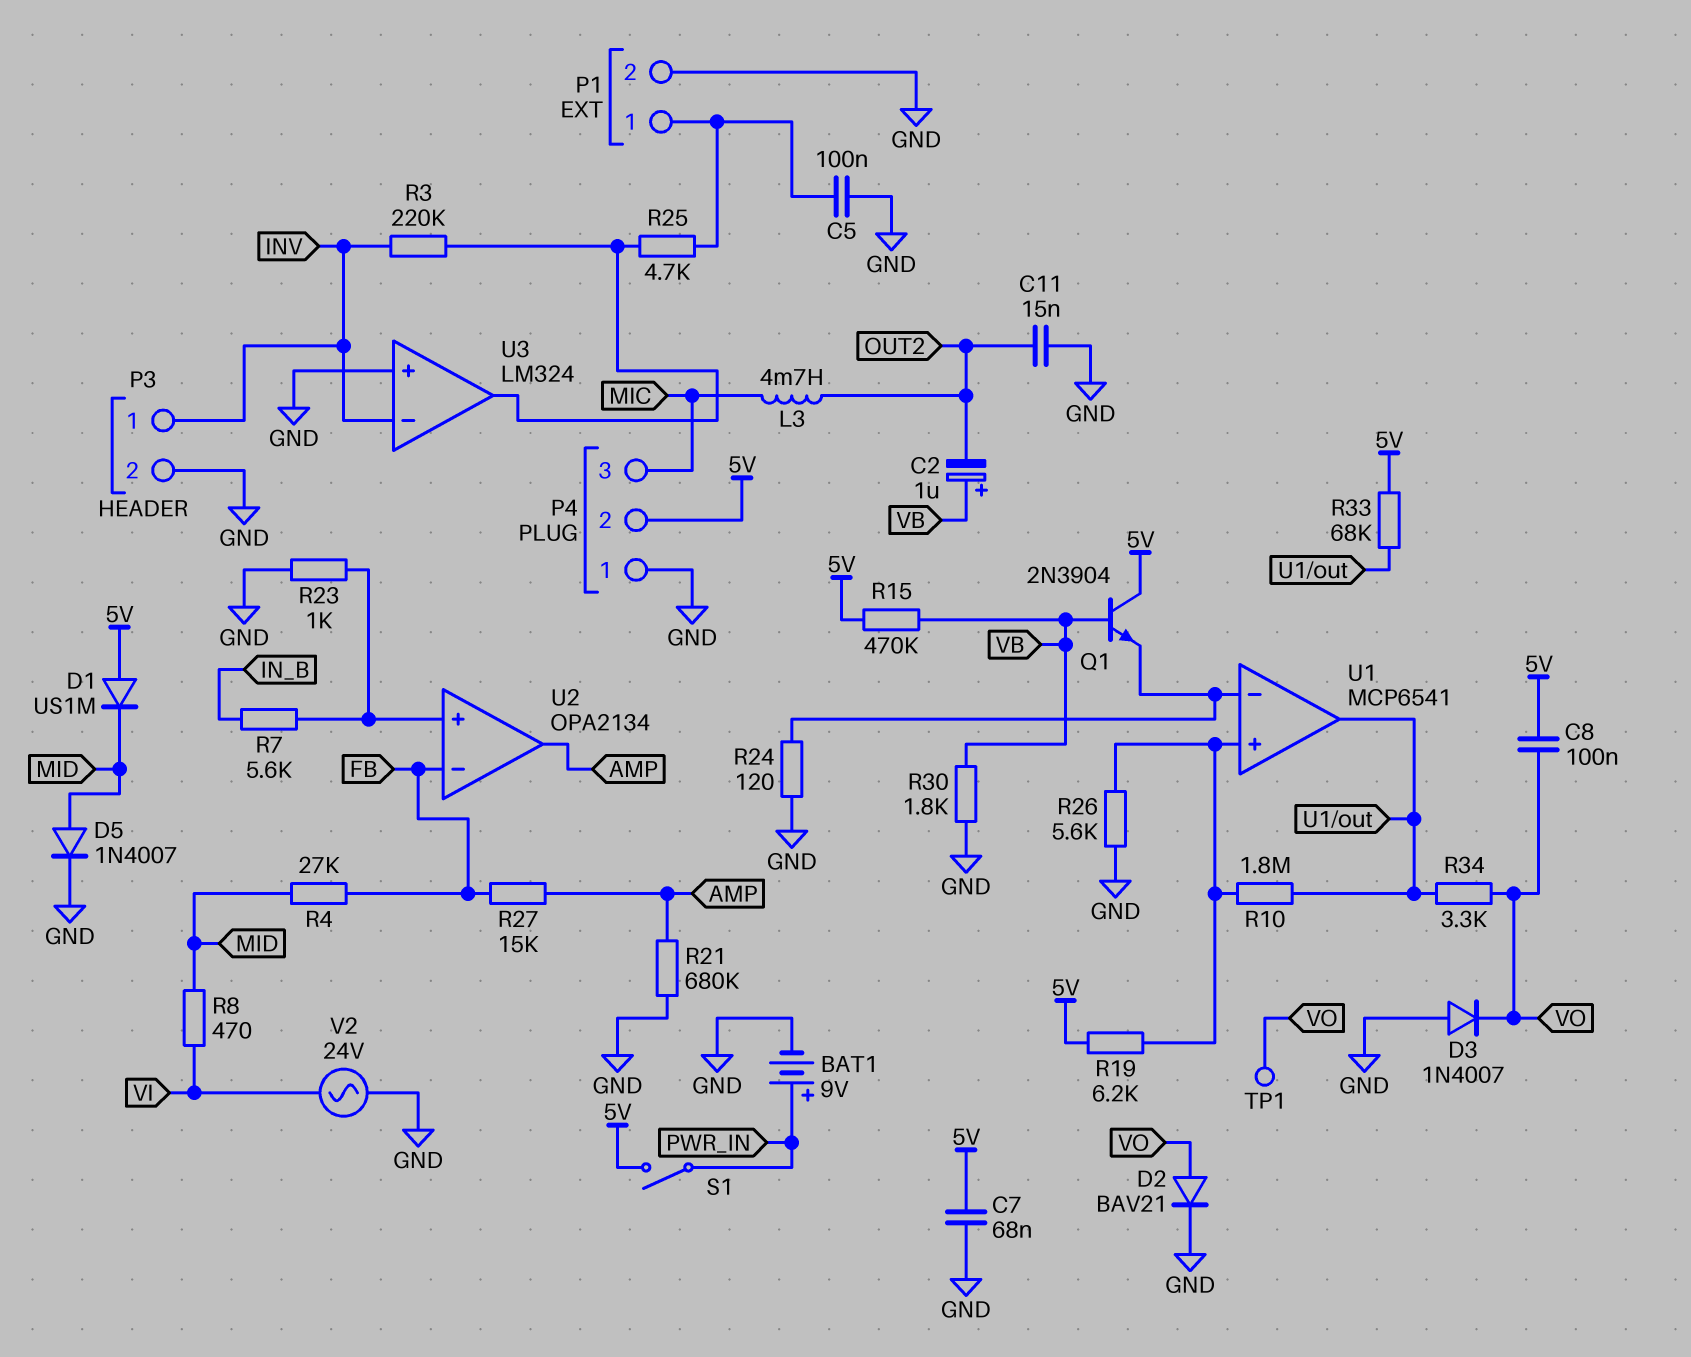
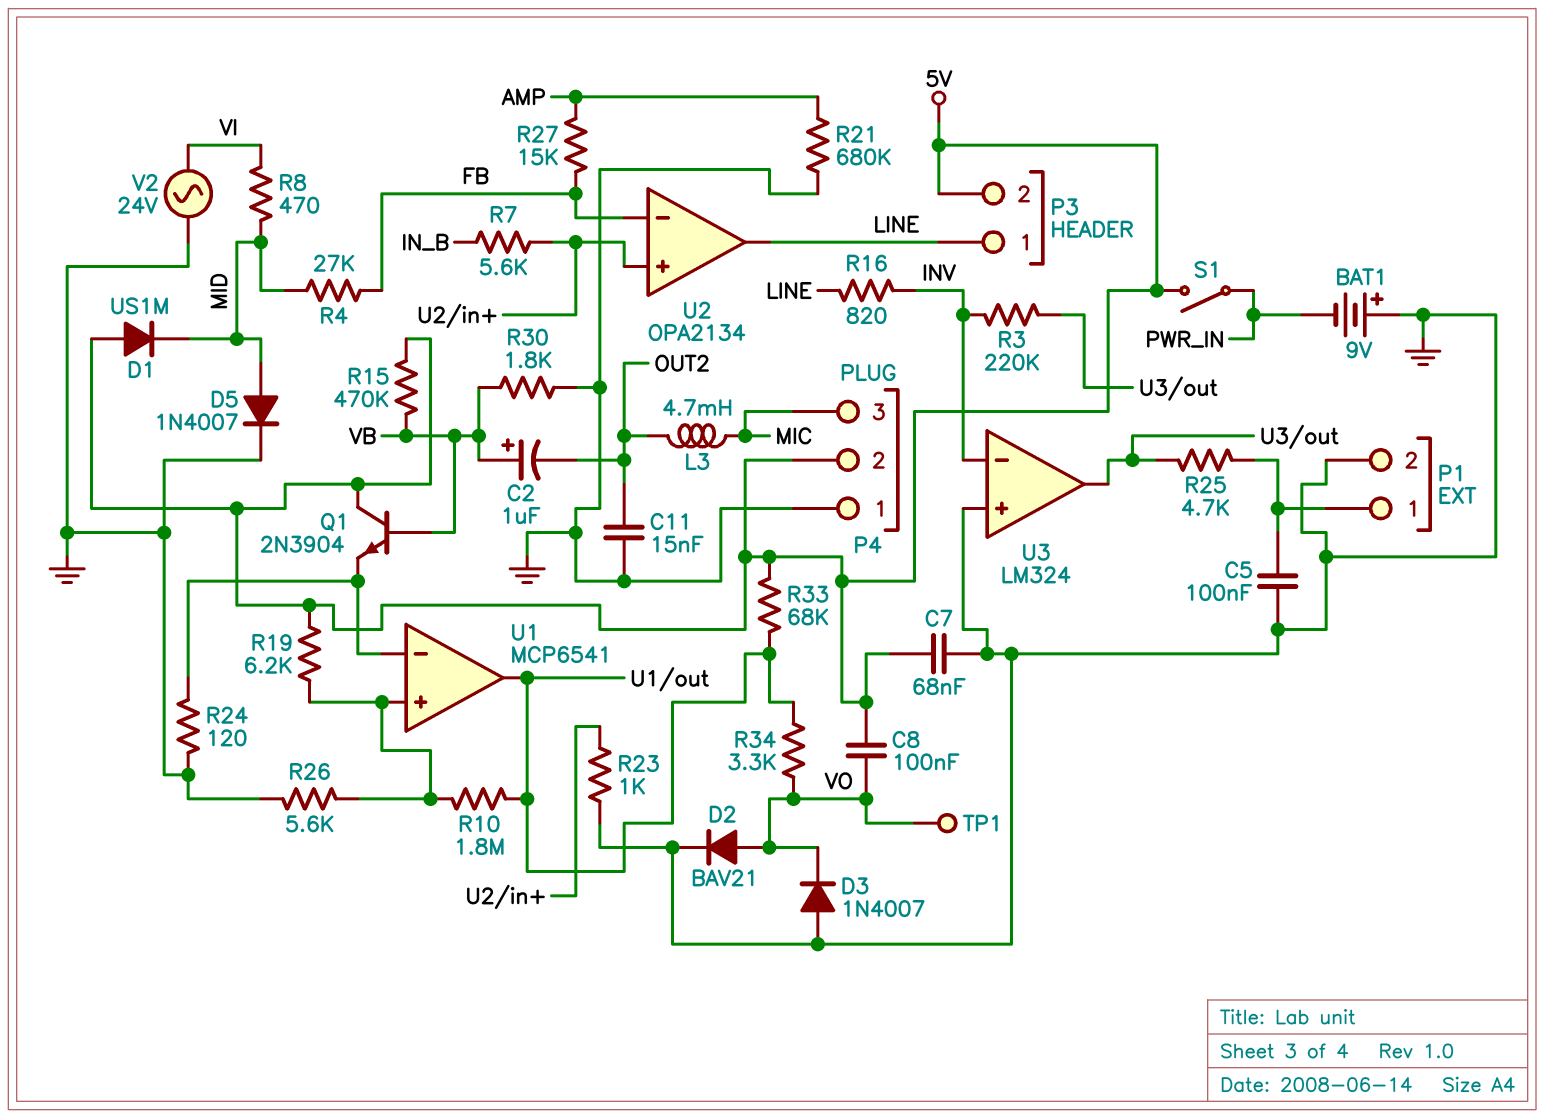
BAT1: 9V (plus PWR_IN, minus GND) -> 9V (plus GND, minus PWR_IN)
P3 pin 1: INV -> LINE
P3 pin 2: GND -> 5V
R16: none -> 820 (INV, LINE)
U2 pin out: AMP -> LINE

